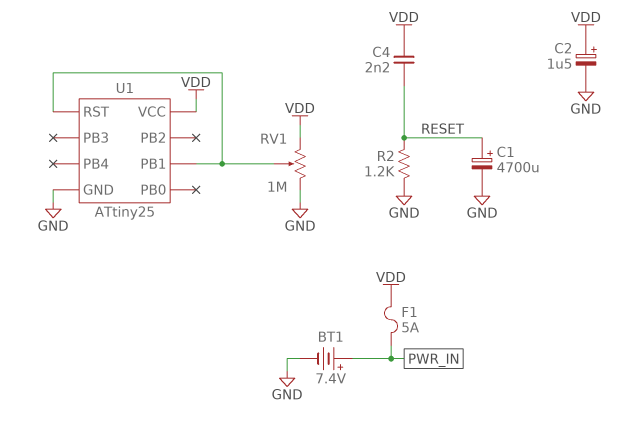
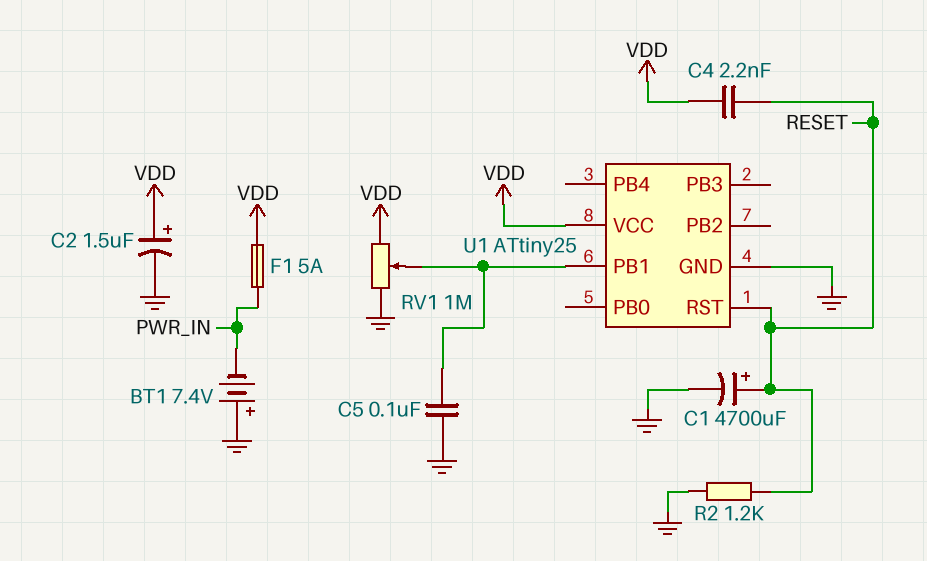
BT1: 7.4V (plus PWR_IN, minus GND) -> 7.4V (plus GND, minus PWR_IN)
C5: none -> 100nF (GND, U1/PB1)
U1 pin RST: U1/PB1 -> RESET

